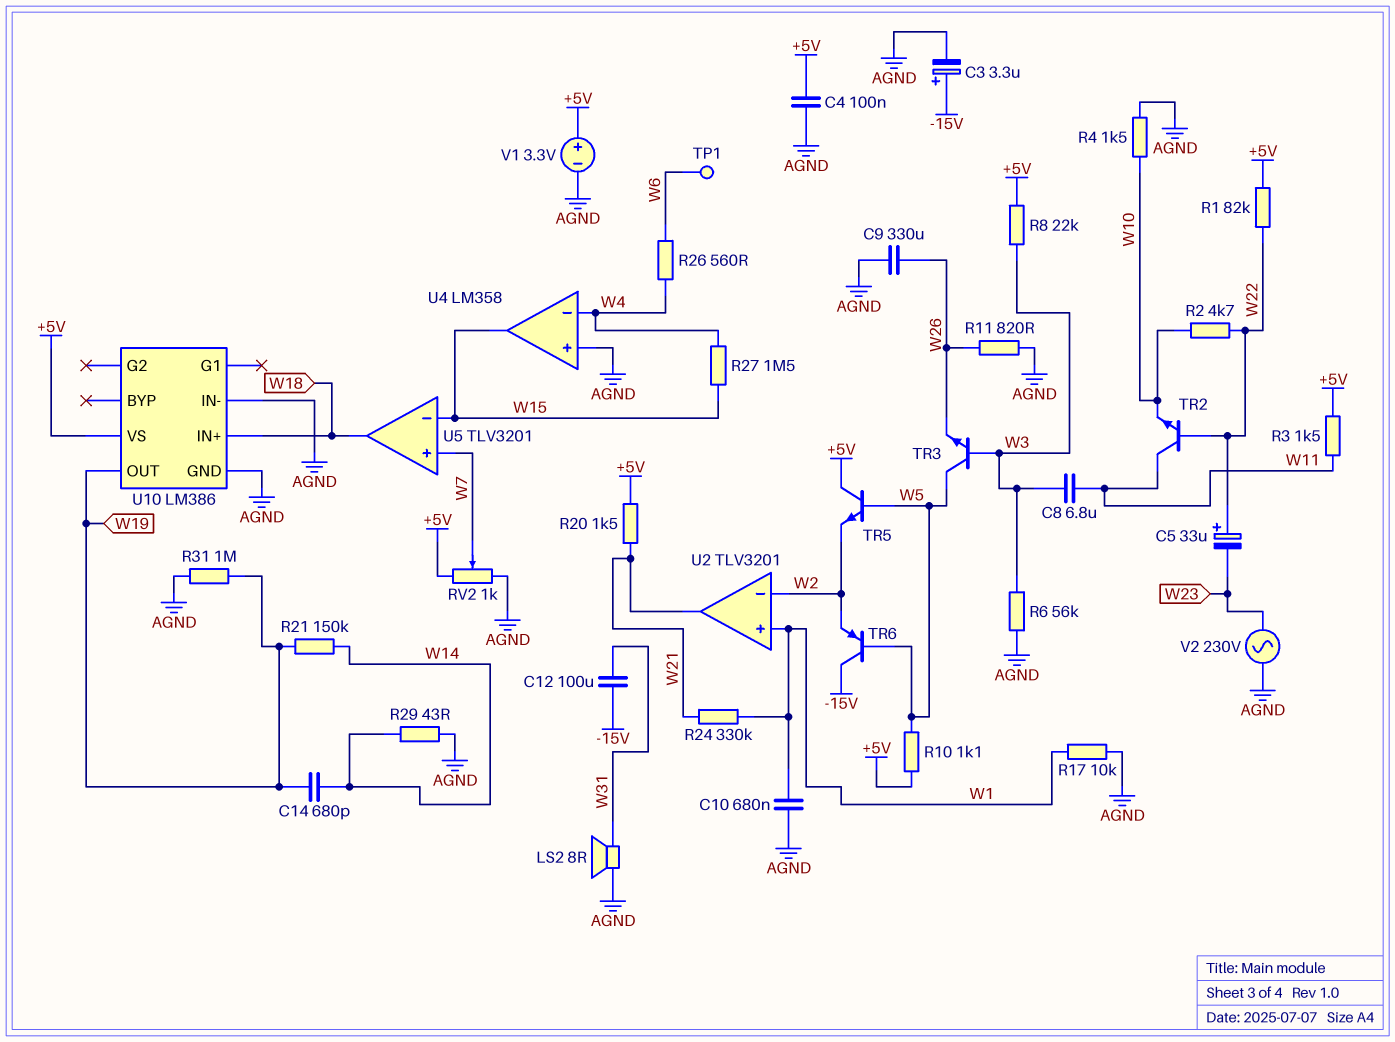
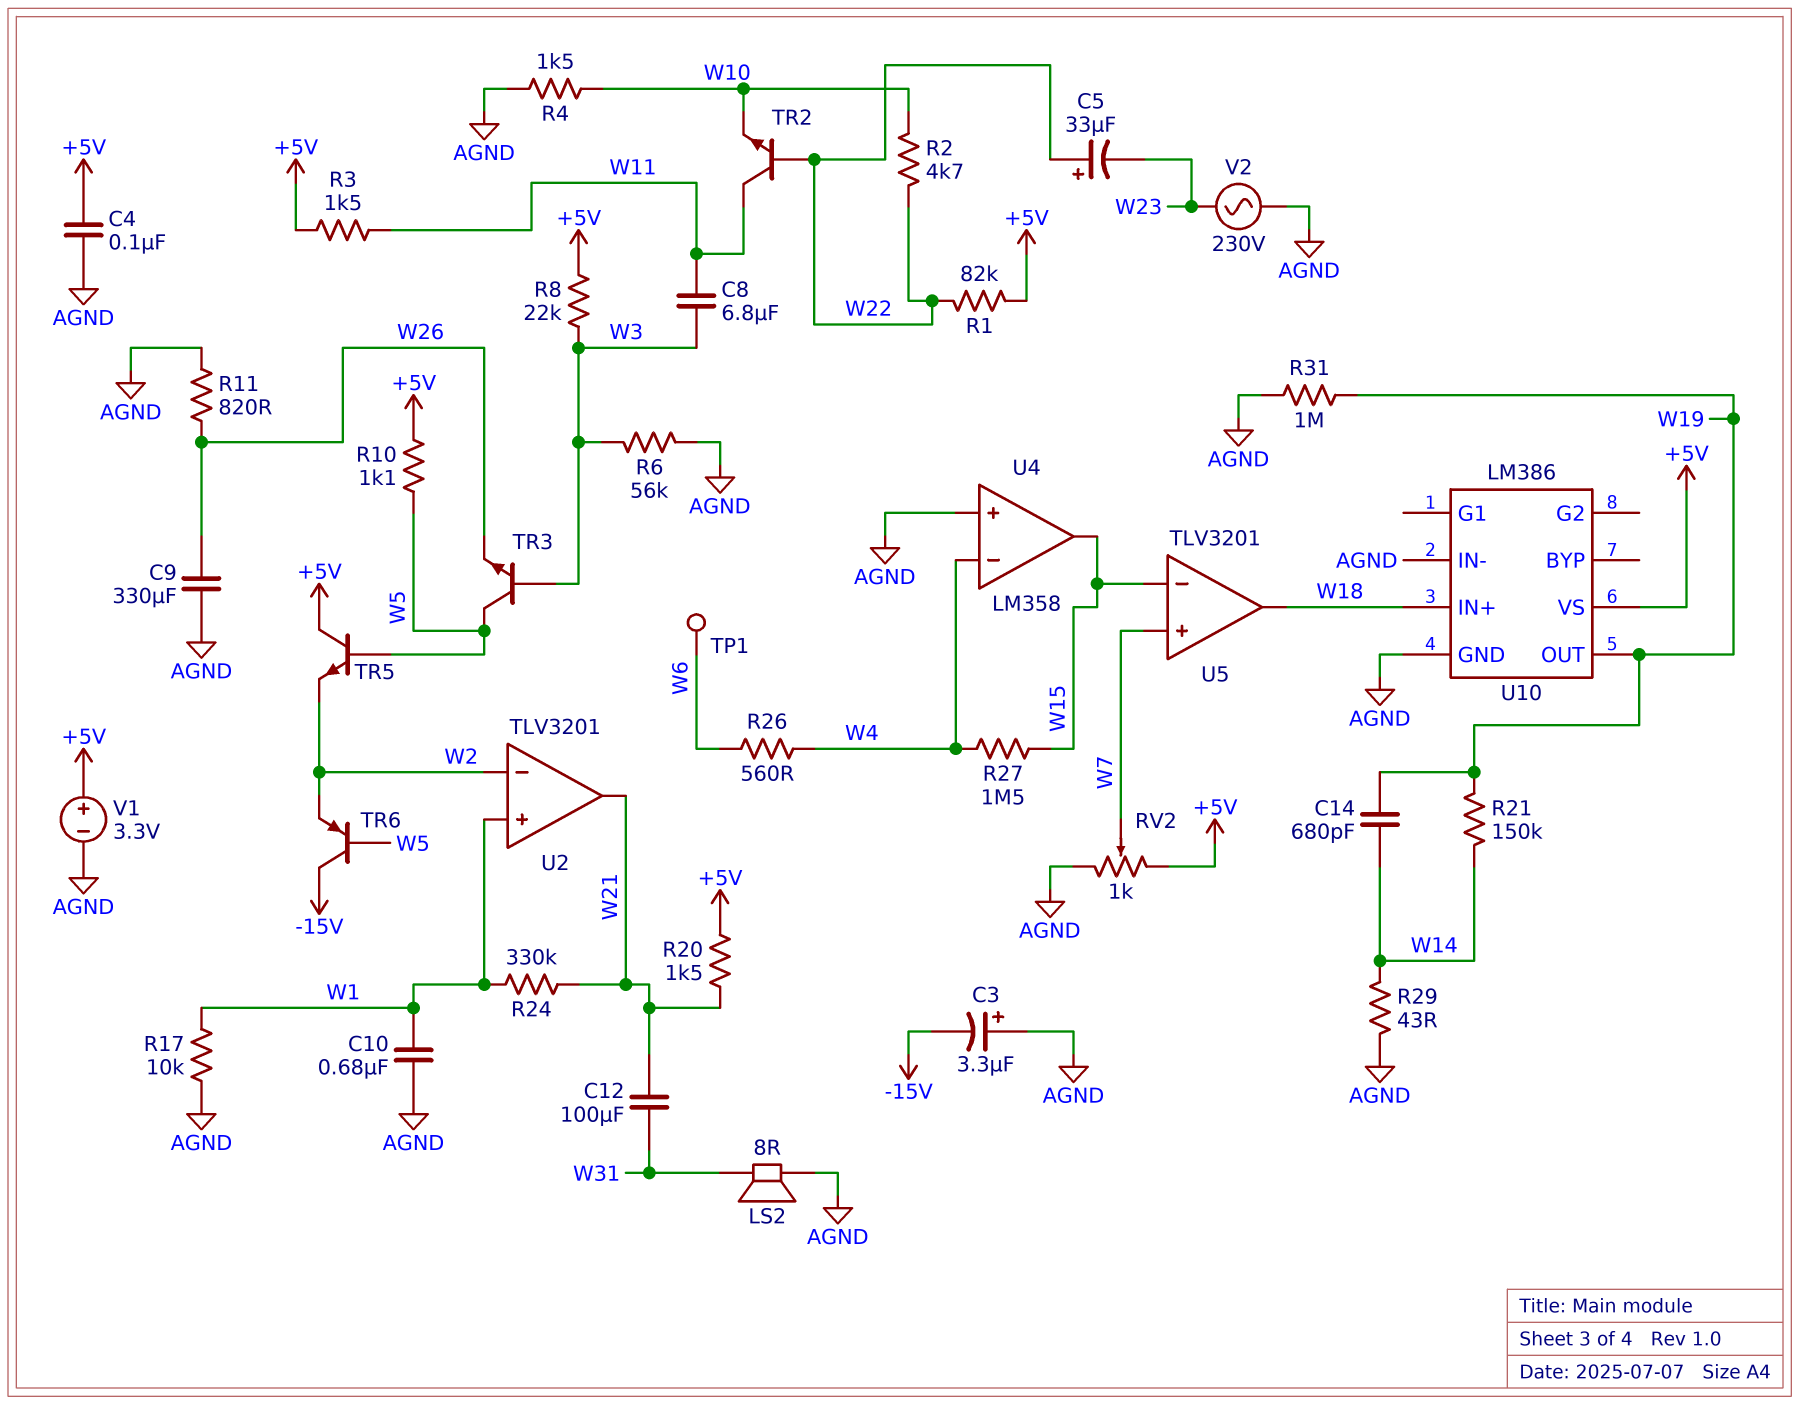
C3: 3.3uF (plus -15V, minus AGND) -> 3.3uF (plus AGND, minus -15V)
C12: 100uF (-15V, W31) -> 100uF (W21, W31)

